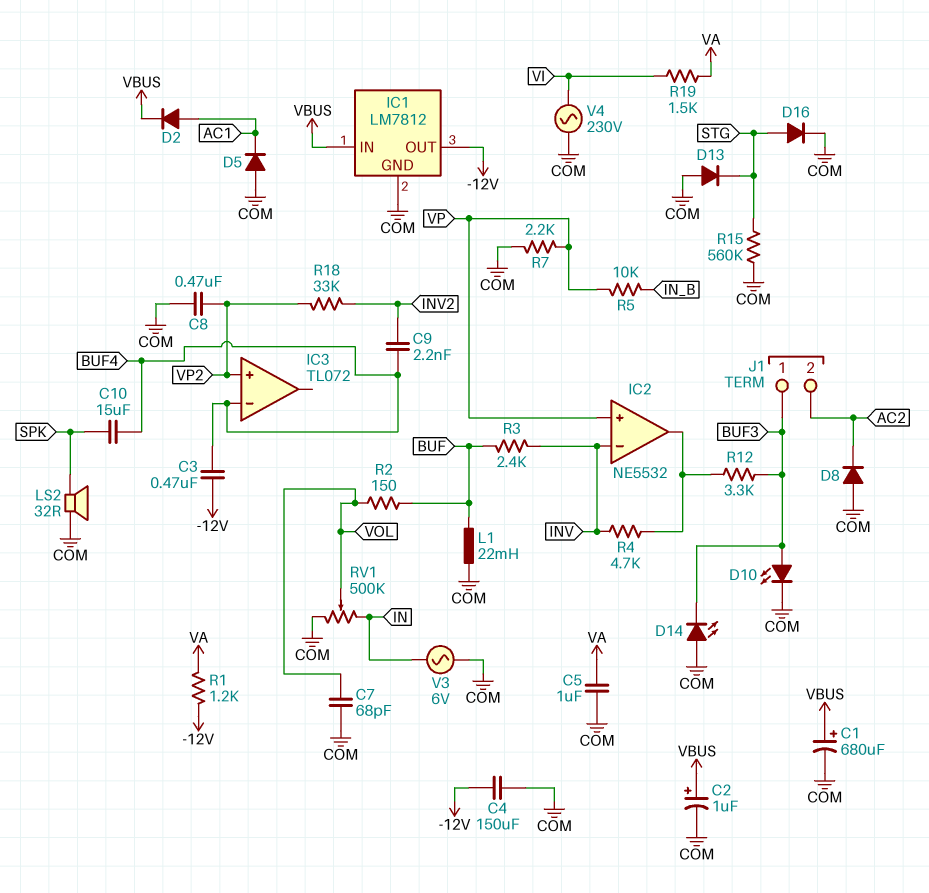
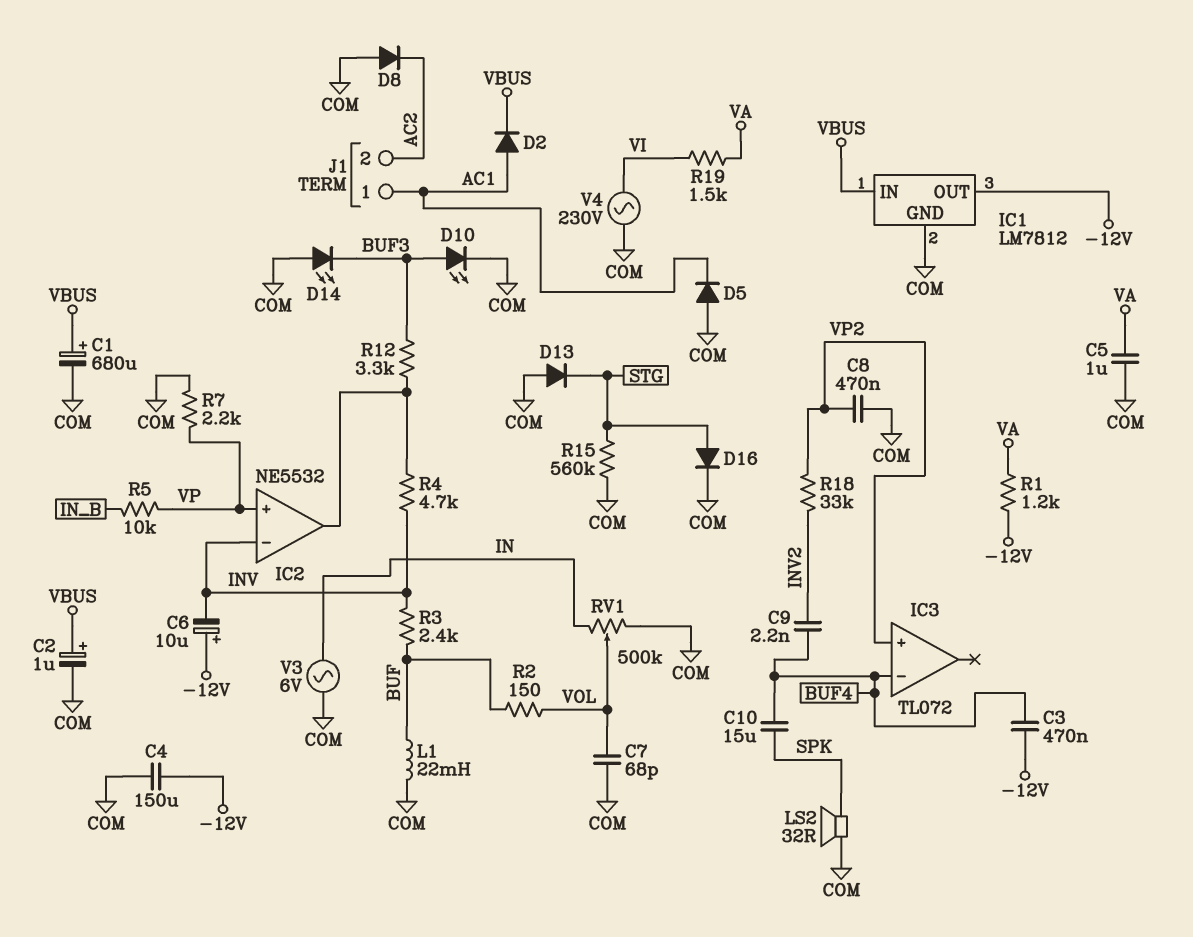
C6: none -> 10uF (plus -12V, minus INV)
J1 pin 1: BUF3 -> AC1

